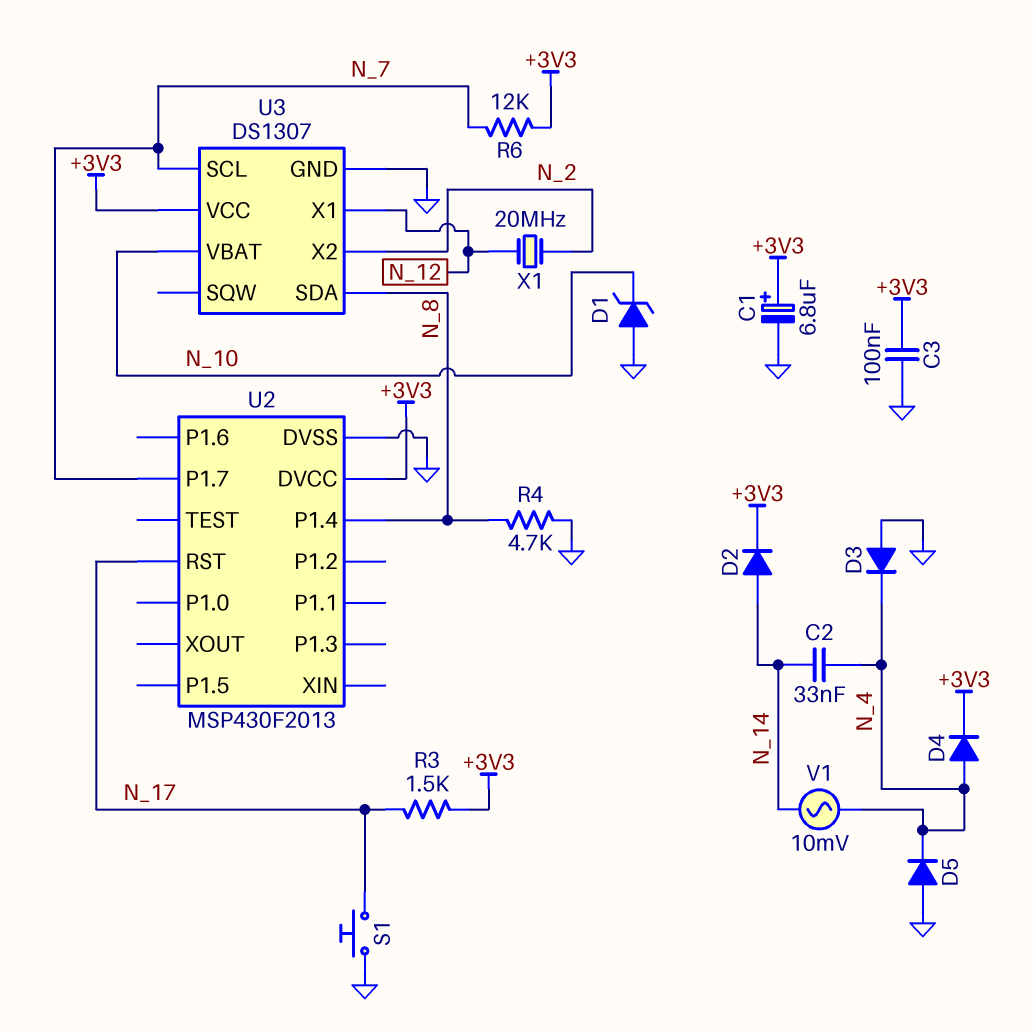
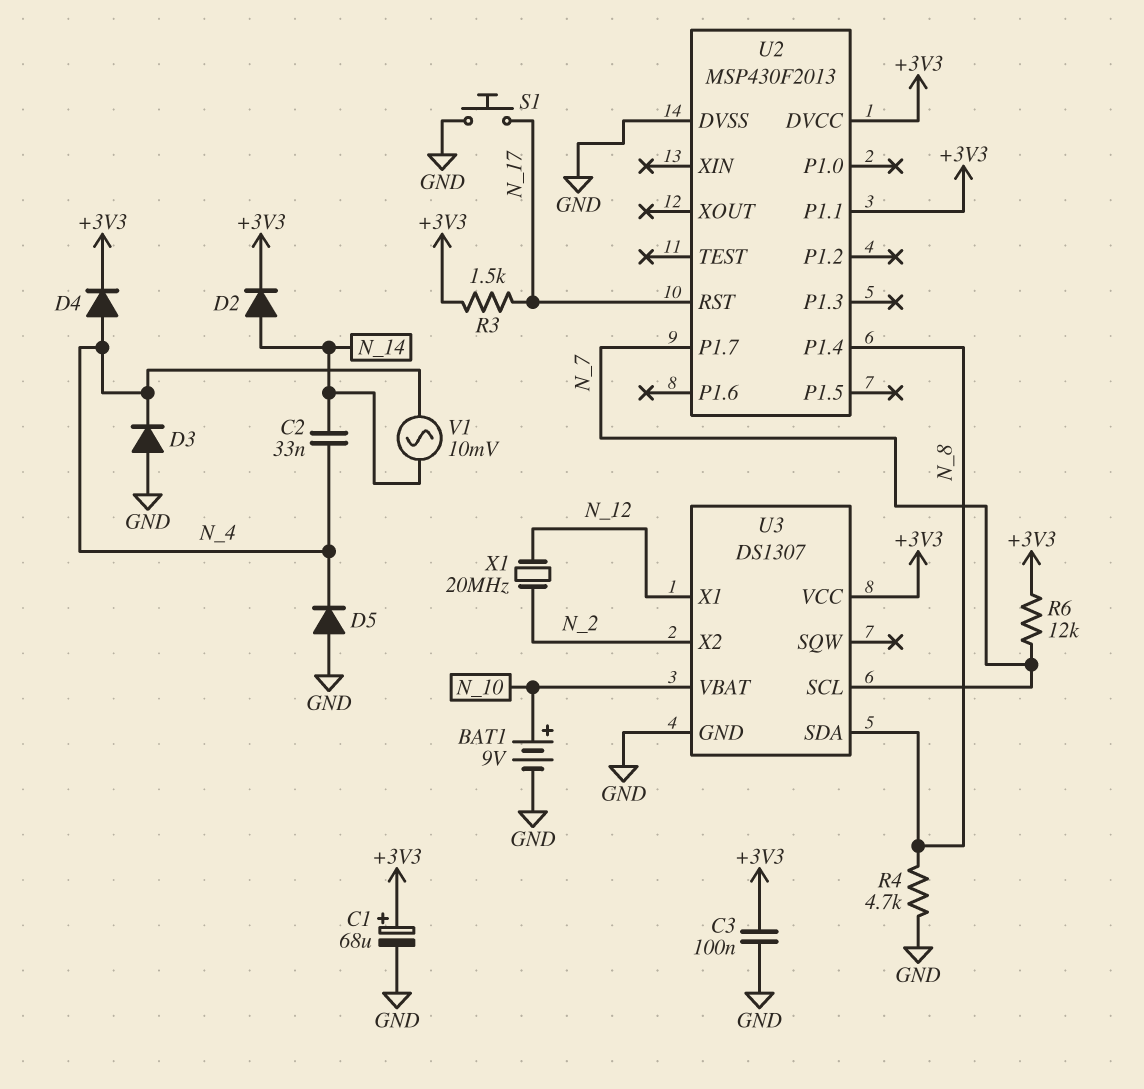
BAT1: none -> 9V (plus N_10, minus GND)
C1: 6.8uF (plus +3V3, minus GND) -> 68uF (plus +3V3, minus GND)
D1: zener (A GND, K N_10) -> none
U2 pin P1.1: none -> +3V3

